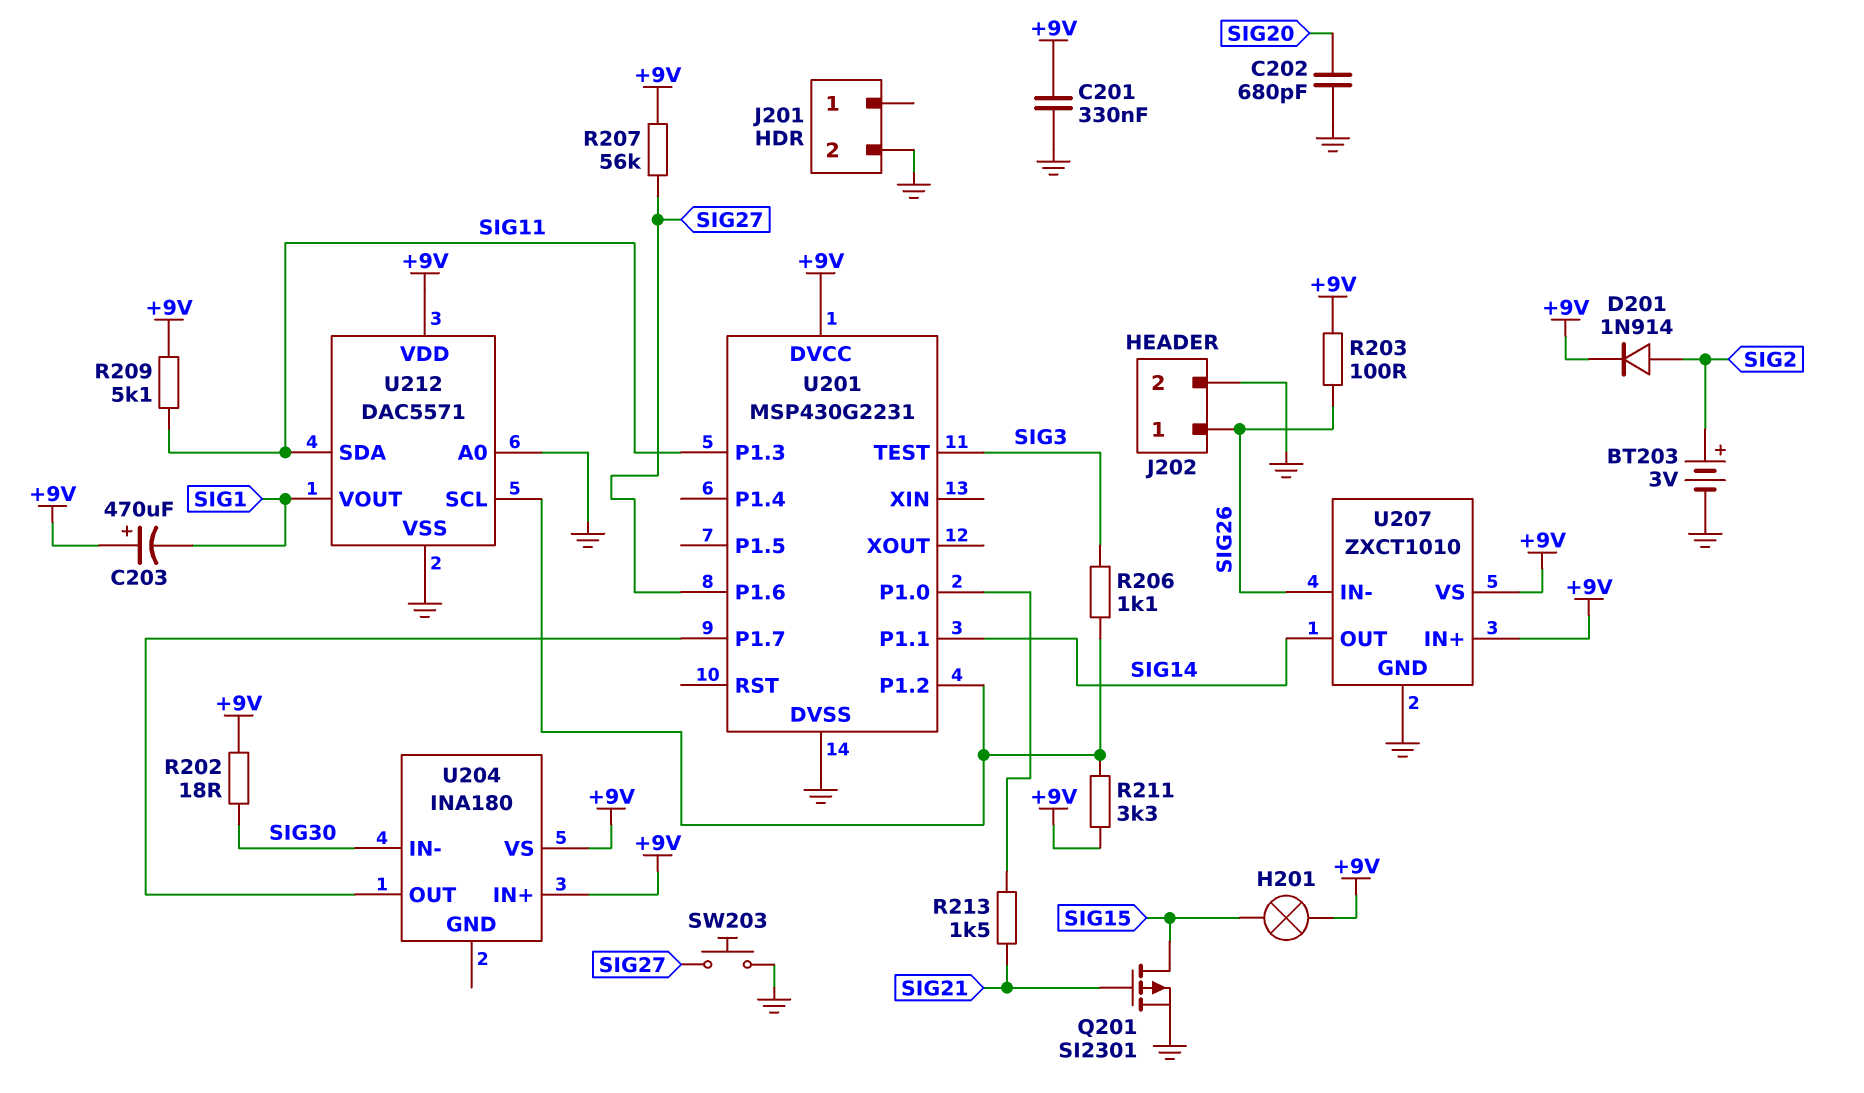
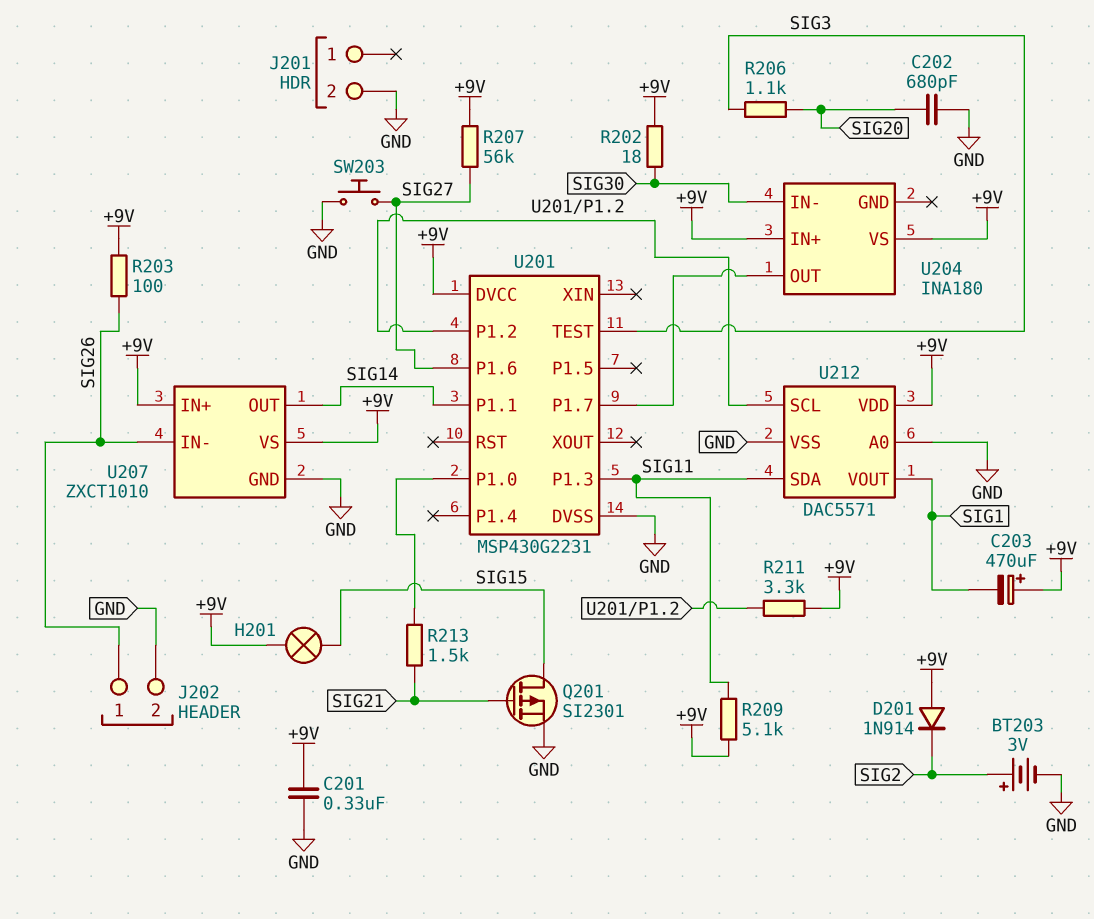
D201: diode 1N914 (A SIG2, K +9V) -> diode 1N914 (A +9V, K SIG2)
R206: 1.1k (SIG3, U201/P1.2) -> 1.1k (SIG3, SIG20)

